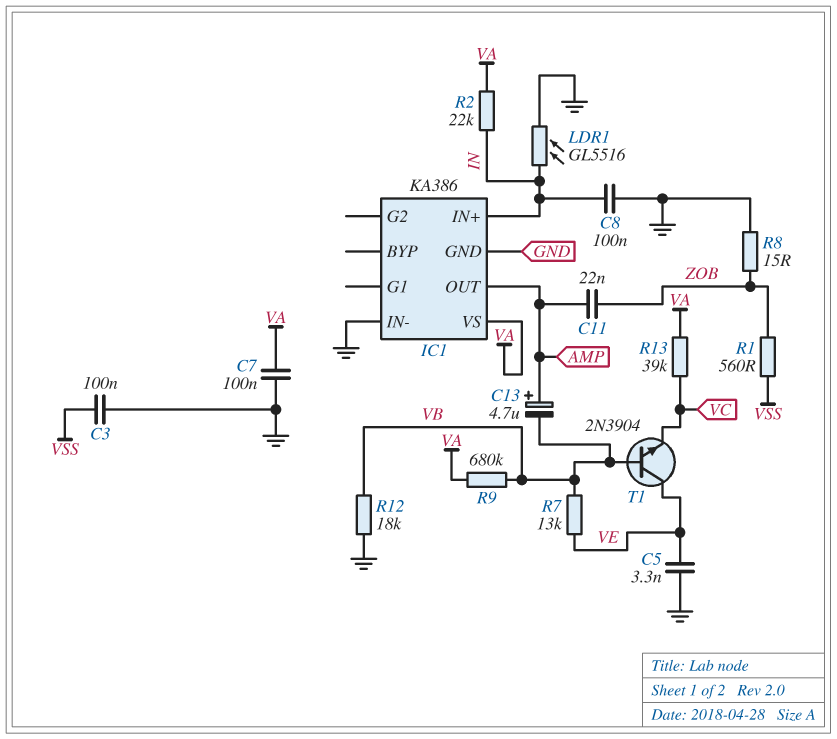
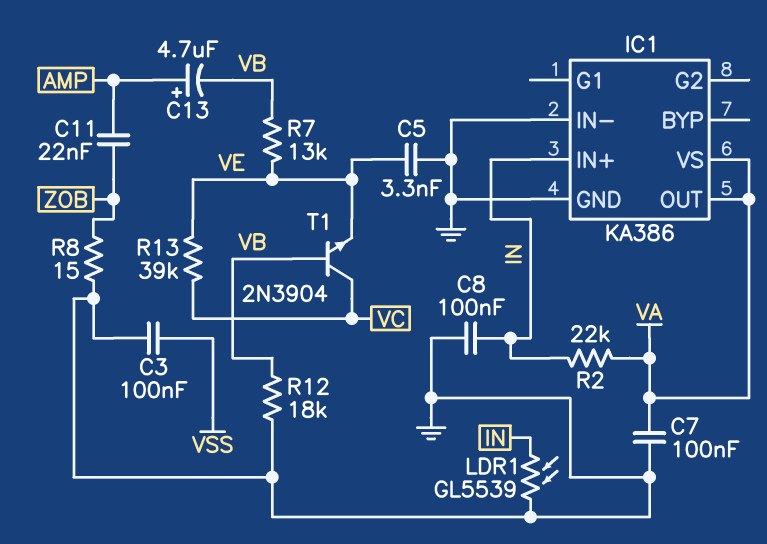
IC1 pin OUT: AMP -> VA
LDR1: GL5516 (GND, IN) -> GL5539 (GND, IN)
R1: 560 (VSS, ZOB) -> none
R9: 680k (VA, VB) -> none
R13: 39k (VA, VC) -> 39k (VC, VE)
T1: NPN 2N3904 (B VB, C VE, E VC) -> NPN 2N3904 (B VB, C VC, E VE)

